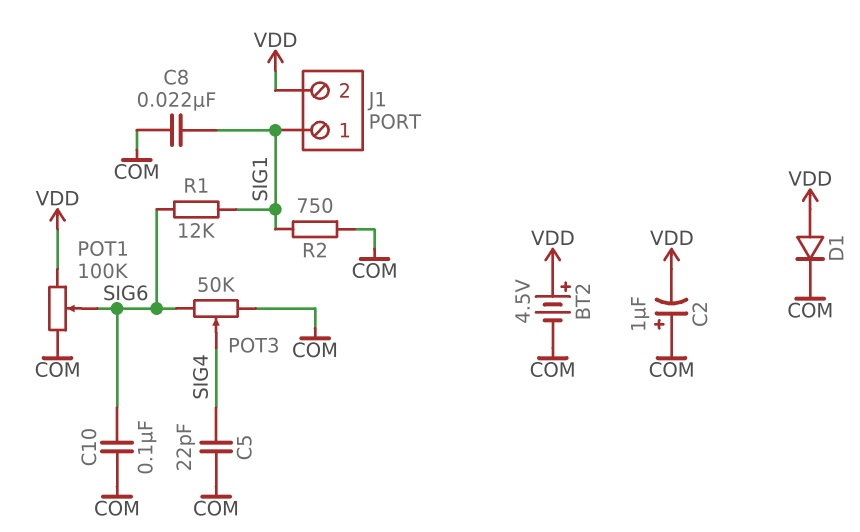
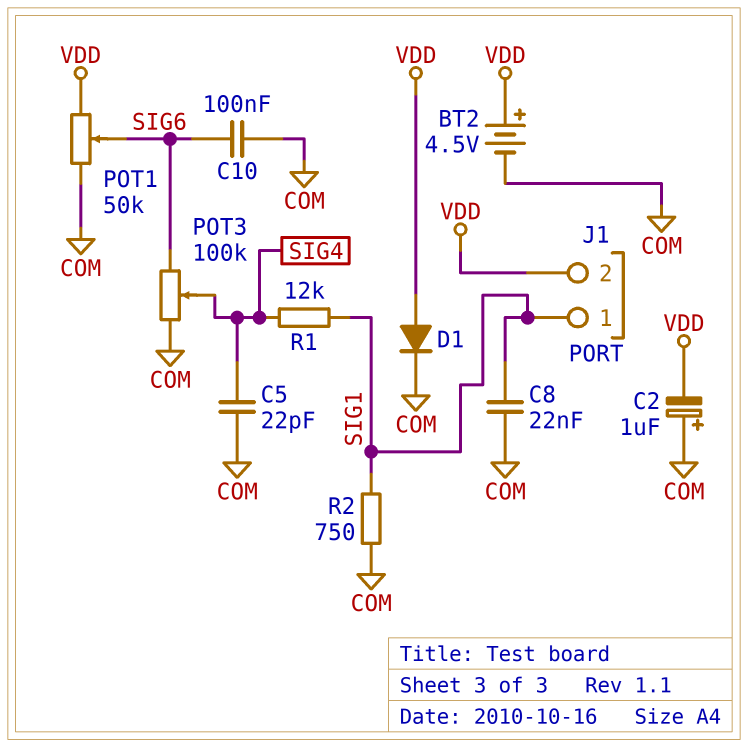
POT1: 100k (COM, VDD, wiper SIG6) -> 50k (COM, VDD, wiper SIG6)
POT3: 50k (COM, SIG6, wiper SIG4) -> 100k (COM, SIG6, wiper SIG4)
R1: 12k (SIG1, SIG6) -> 12k (SIG1, SIG4)

